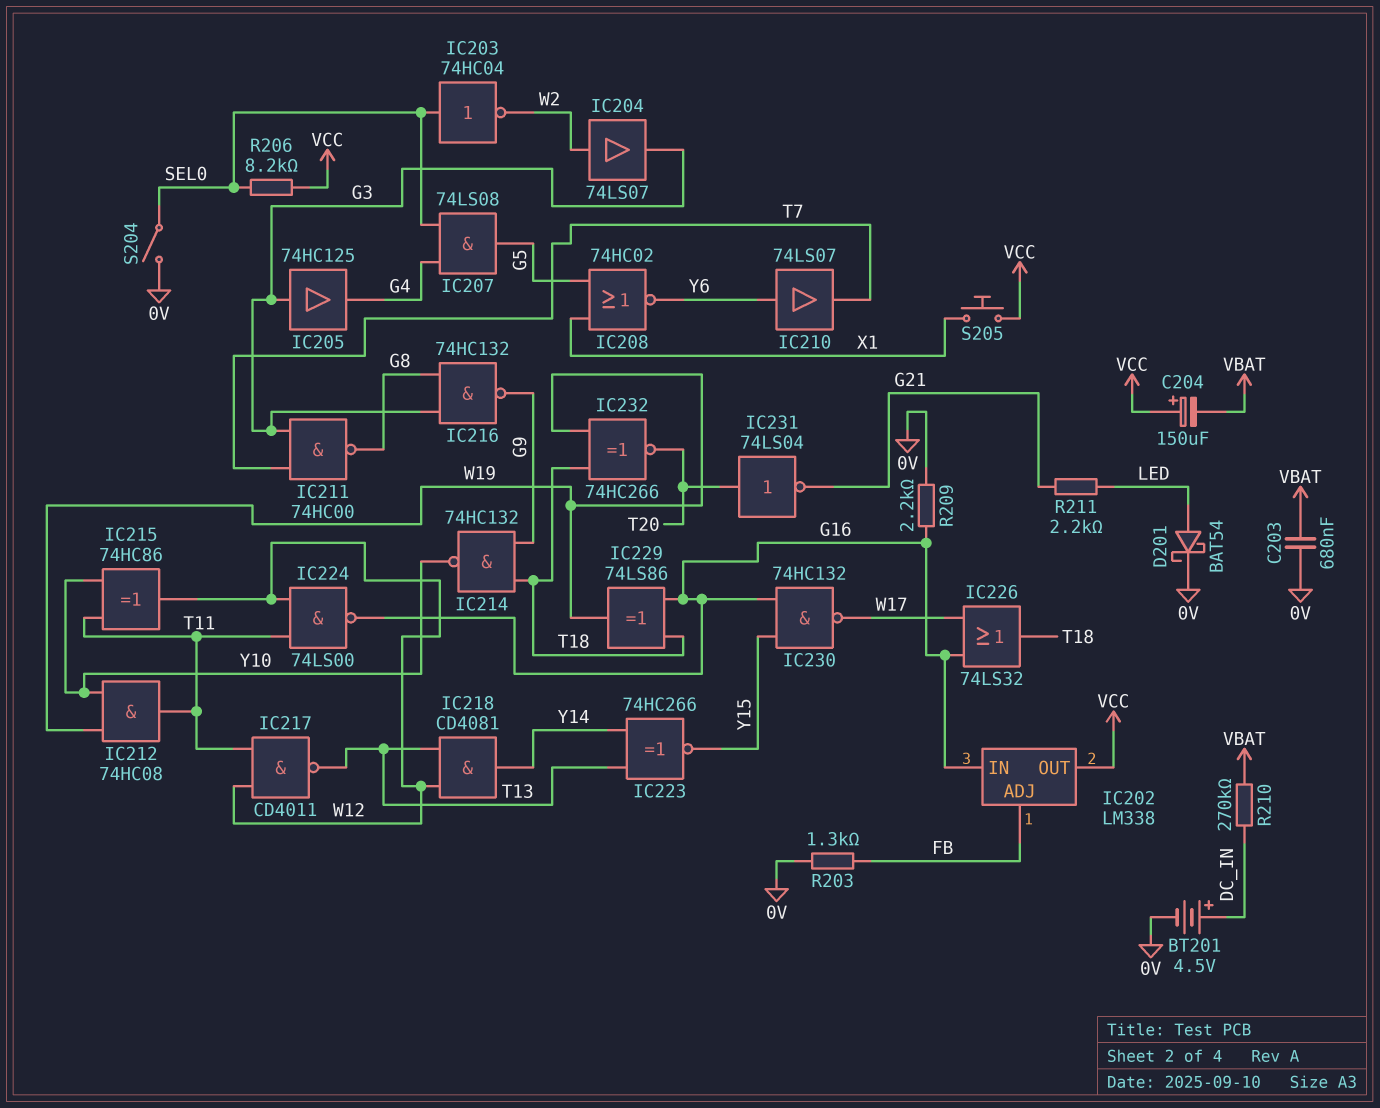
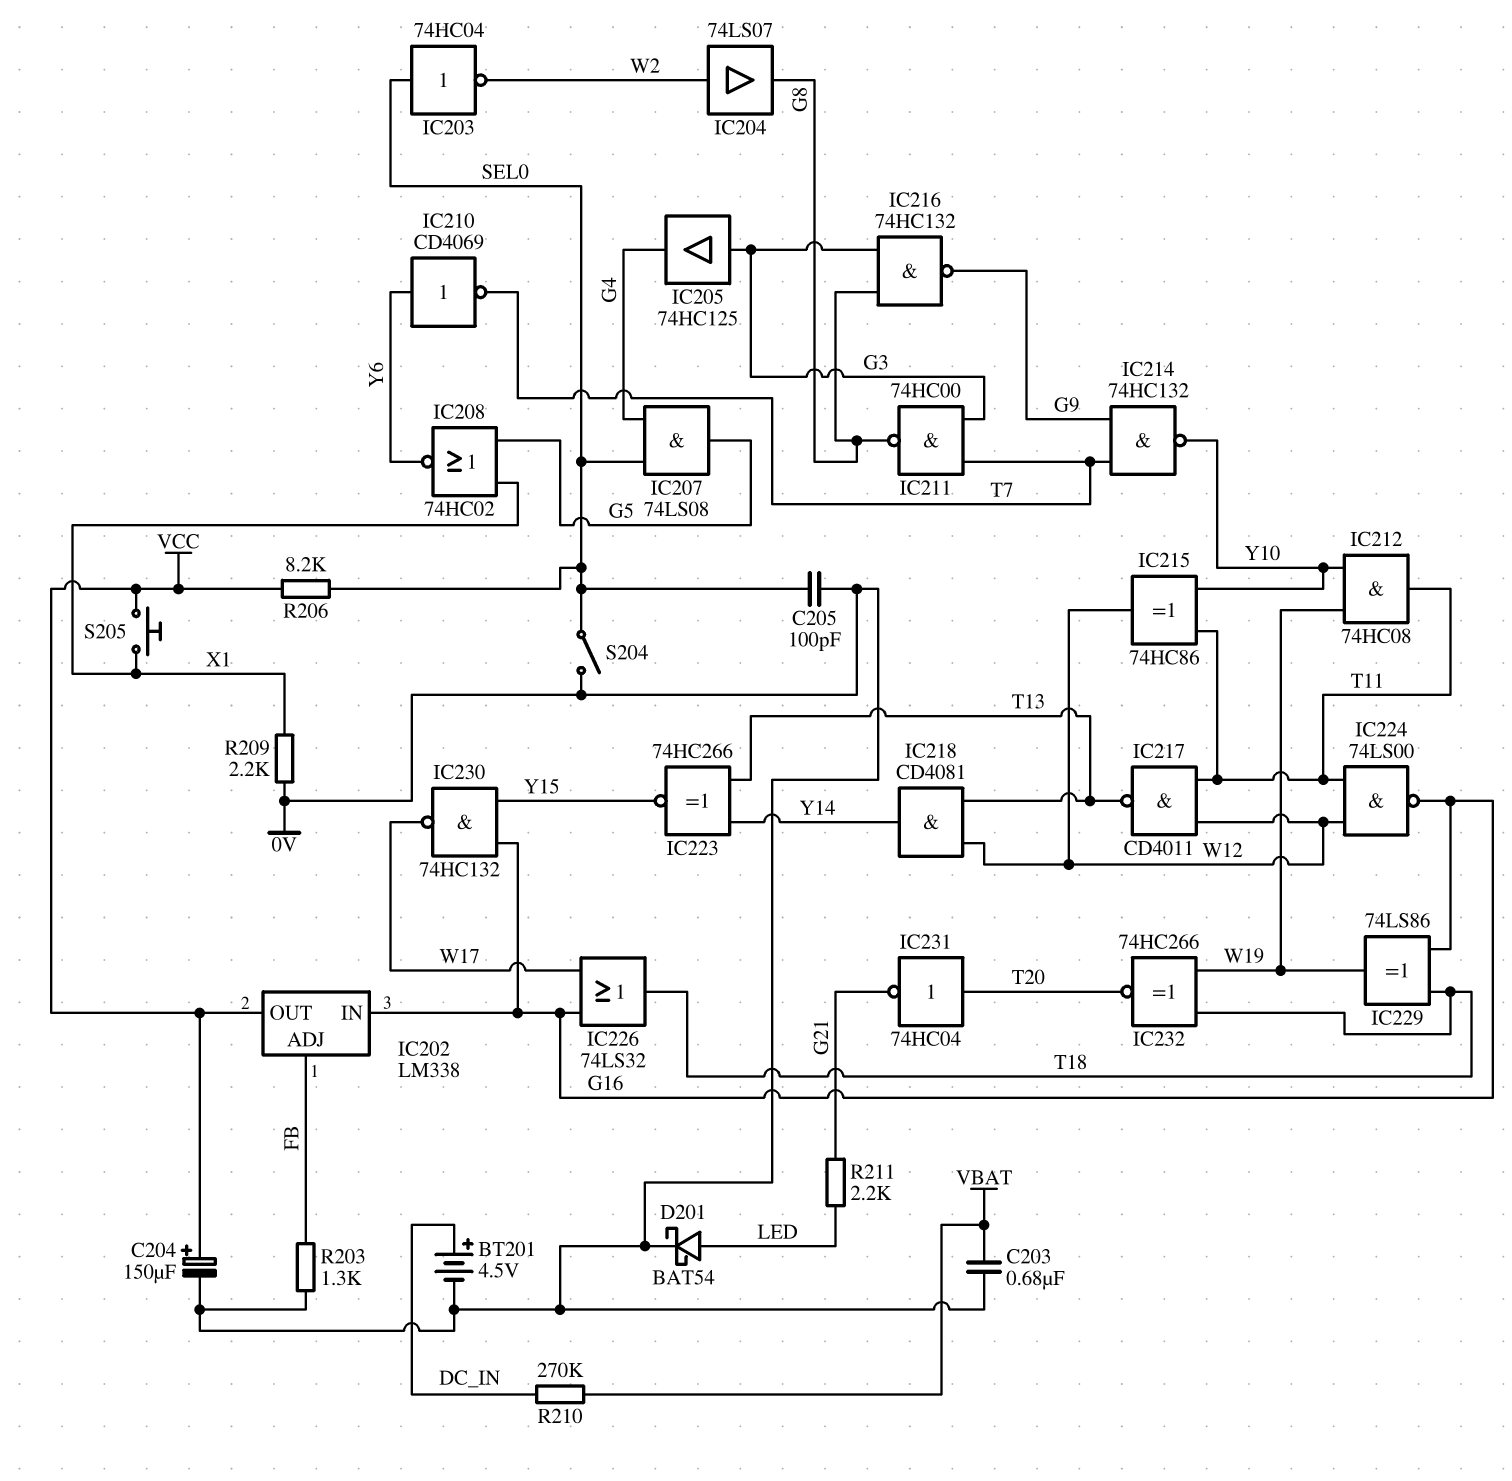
C204: 150uF (plus VCC, minus VBAT) -> 150uF (plus VCC, minus 0V)
C205: none -> 100pF (0V, SEL0)
IC204: buffer 74LS07 (in W2, out G3) -> buffer 74LS07 (in W2, out G8)
IC210: buffer 74LS07 (in Y6, out T7) -> NOT CD4069 (in Y6, out T7)
IC214: NAND 74HC132 (in G9, in T18, out Y10) -> NAND 74HC132 (in G9, in T7, out Y10)
IC231: NOT 74LS04 (in T20, out G21) -> NOT 74HC04 (in T20, out G21)
R209: 2.2k (0V, G16) -> 2.2k (0V, X1)

